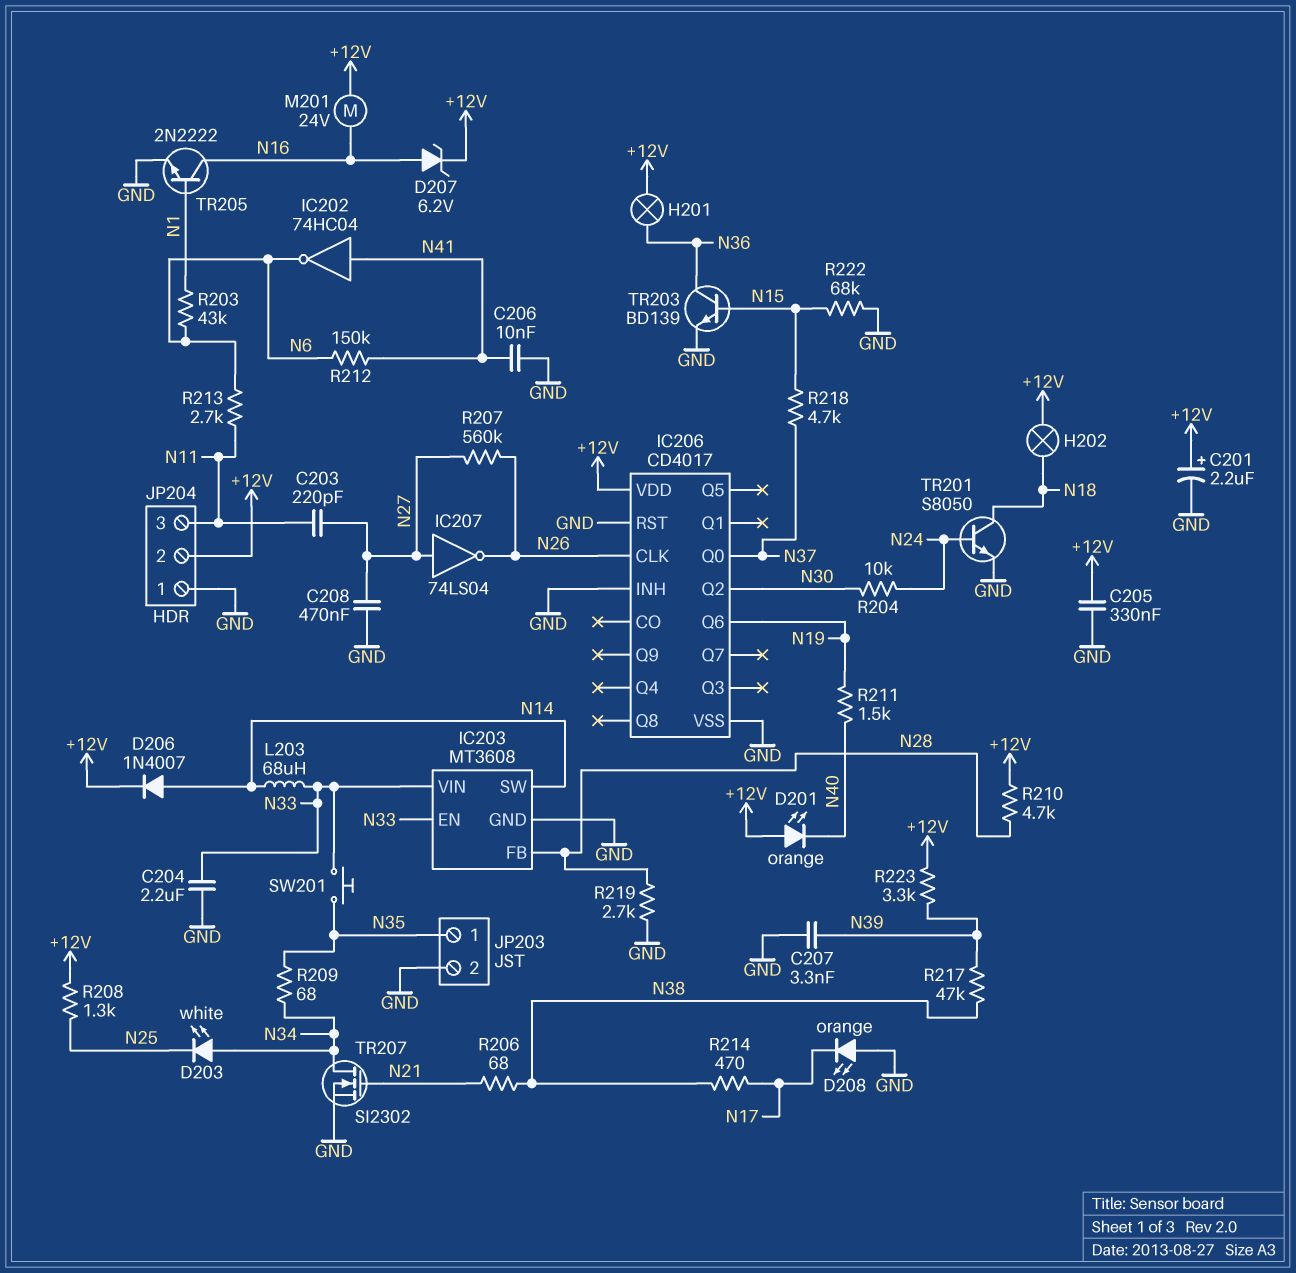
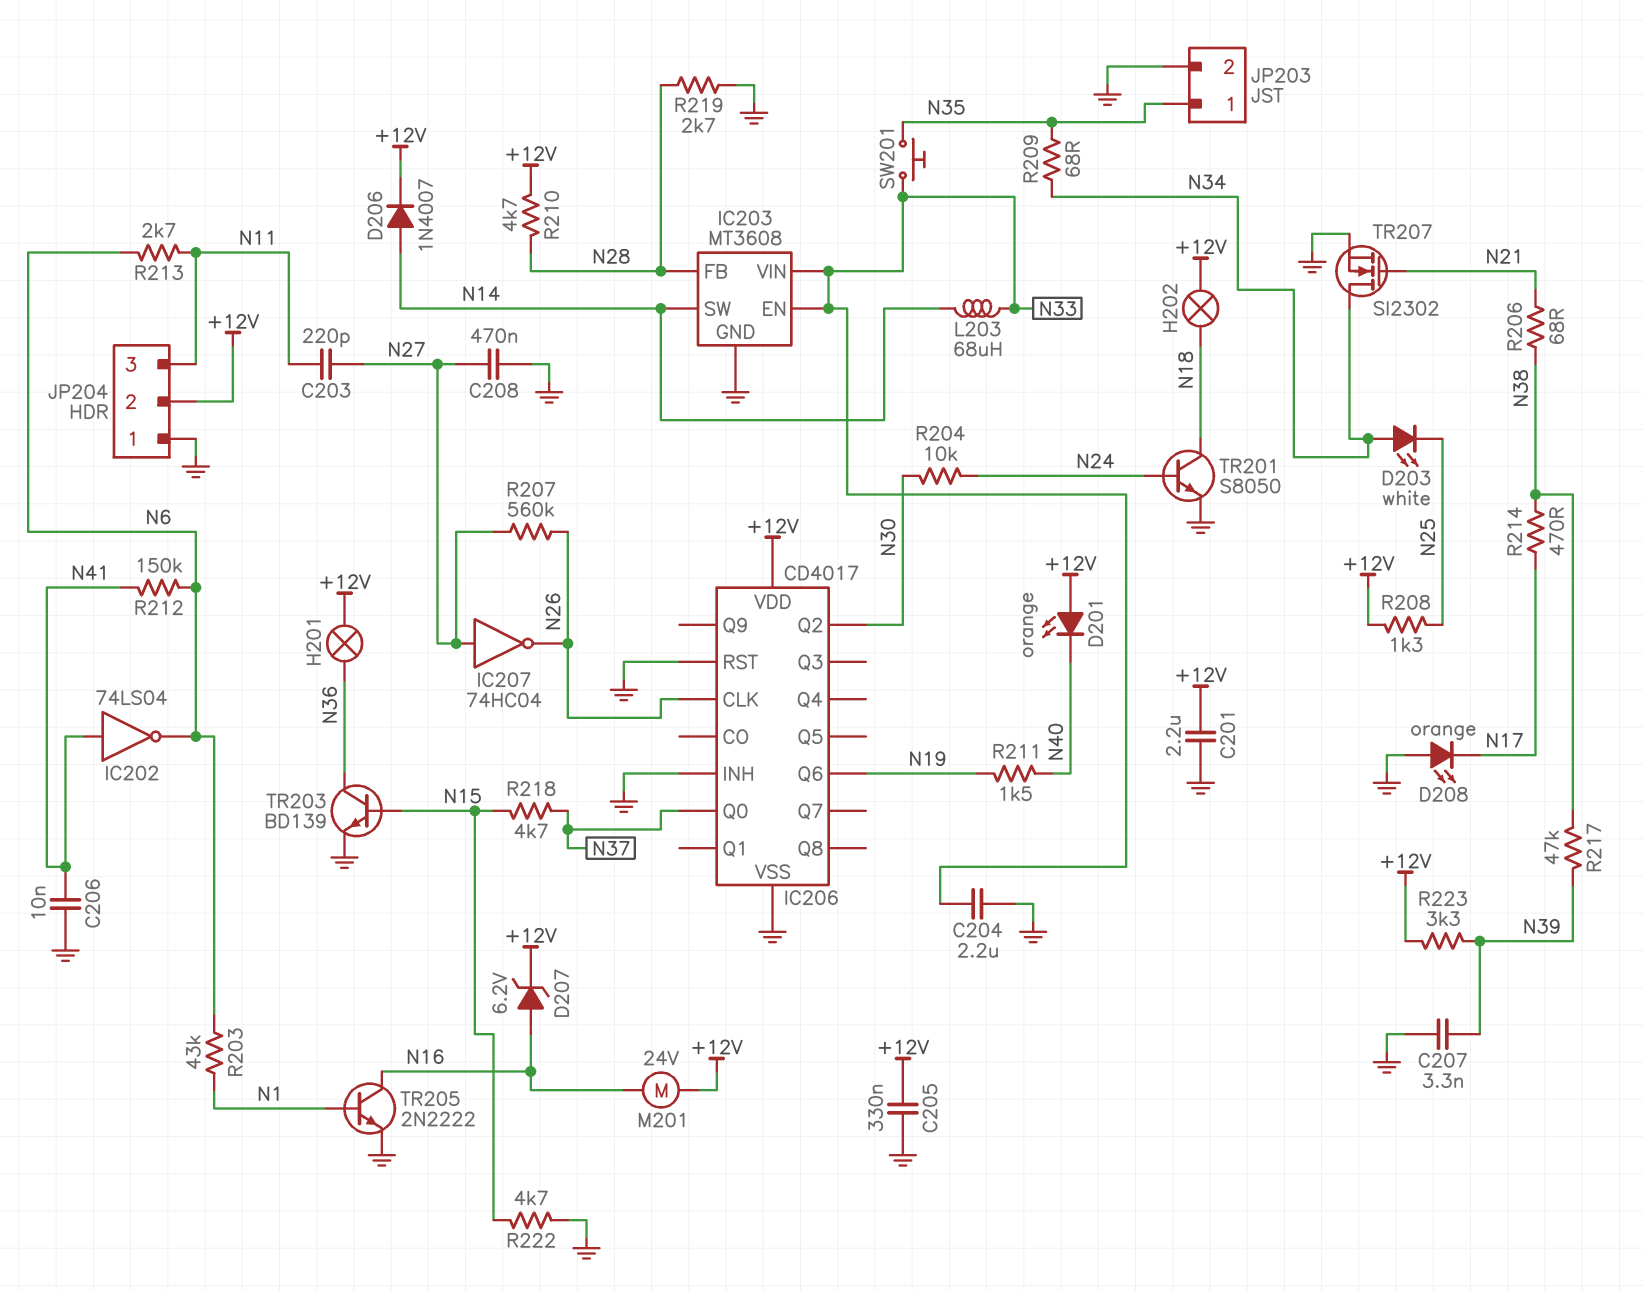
C201: 2.2uF (plus +12V, minus GND) -> 2.2uF (+12V, GND)
IC202: NOT 74HC04 (in N41, out N6) -> NOT 74LS04 (in N41, out N6)
IC207: NOT 74LS04 (in N27, out N26) -> NOT 74HC04 (in N27, out N26)
R222: 68k (GND, N15) -> 4.7k (GND, N15)

